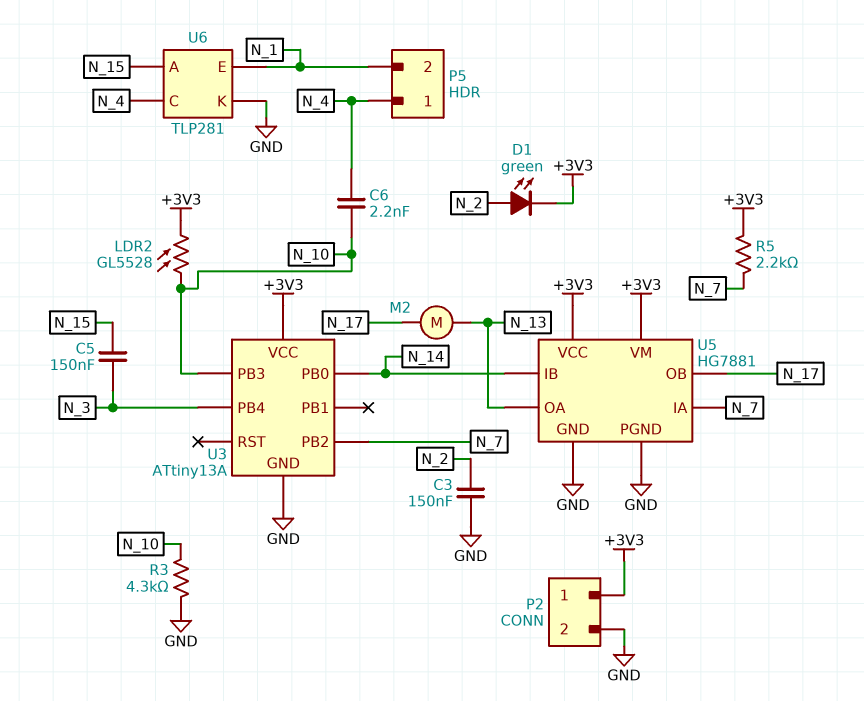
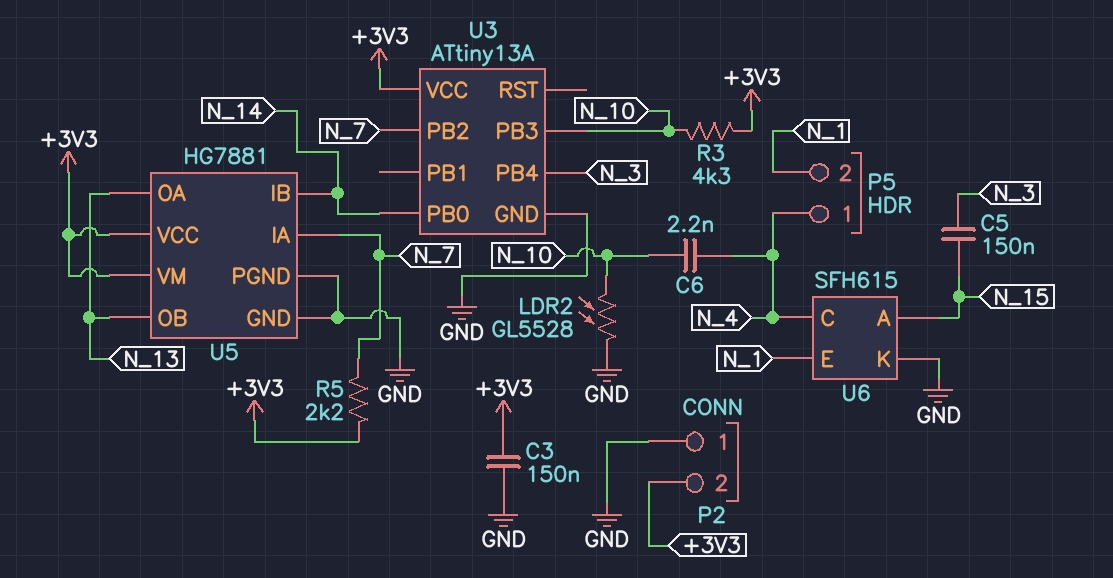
C3: 150nF (GND, N_2) -> 150nF (+3V3, GND)
D1: LED green (A N_2, K +3V3) -> none
LDR2: GL5528 (+3V3, N_10) -> GL5528 (GND, N_10)
M2: motor (N_13, N_17) -> none
P2 pin 1: +3V3 -> GND
P2 pin 2: GND -> +3V3
R3: 4.3k (GND, N_10) -> 4.3k (+3V3, N_10)
U5 pin OB: N_17 -> N_13
U6: TLP281 -> SFH615

